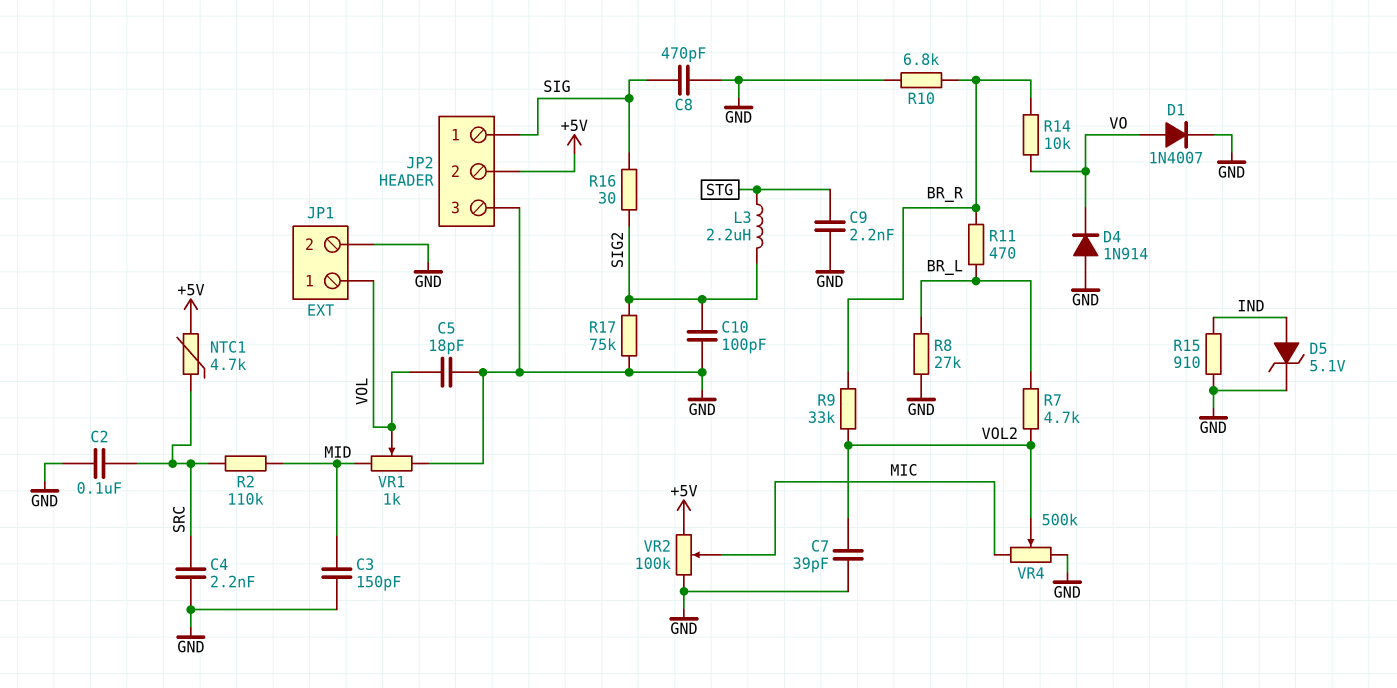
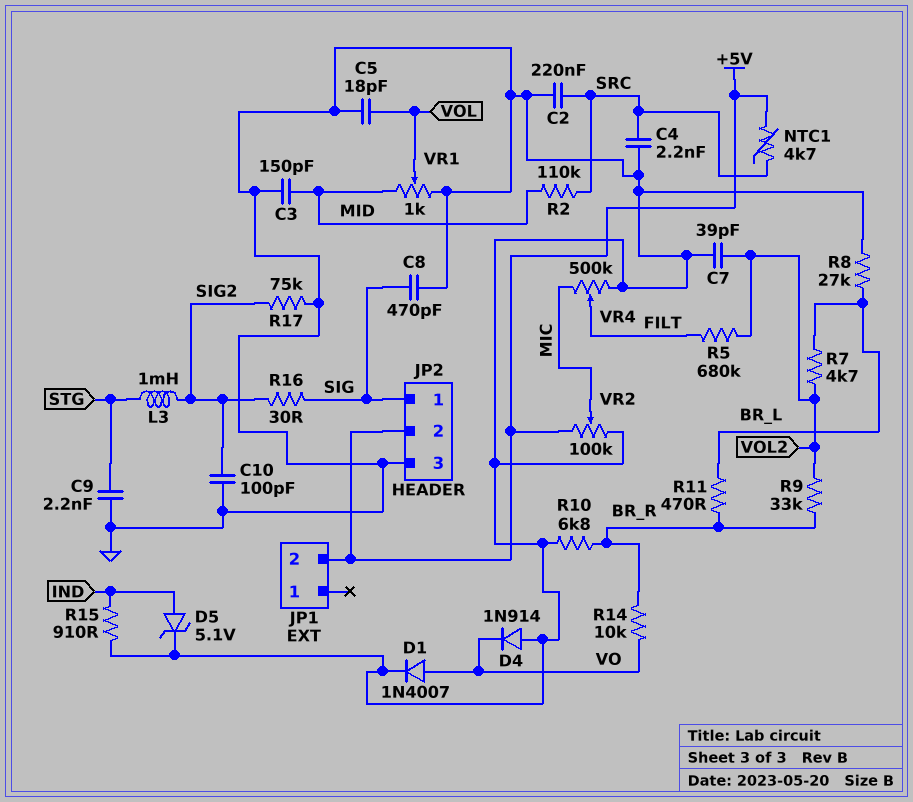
C2: 100nF (GND, SRC) -> 220nF (GND, SRC)
JP1 pin 1: VOL -> none
JP1 pin 2: GND -> +5V
L3: 2.2uH (SIG2, STG) -> 1mH (SIG2, STG)
R5: none -> 680k (FILT, VOL2)
VR4: 500k (GND, MIC, wiper VOL2) -> 500k (GND, MIC, wiper FILT)

